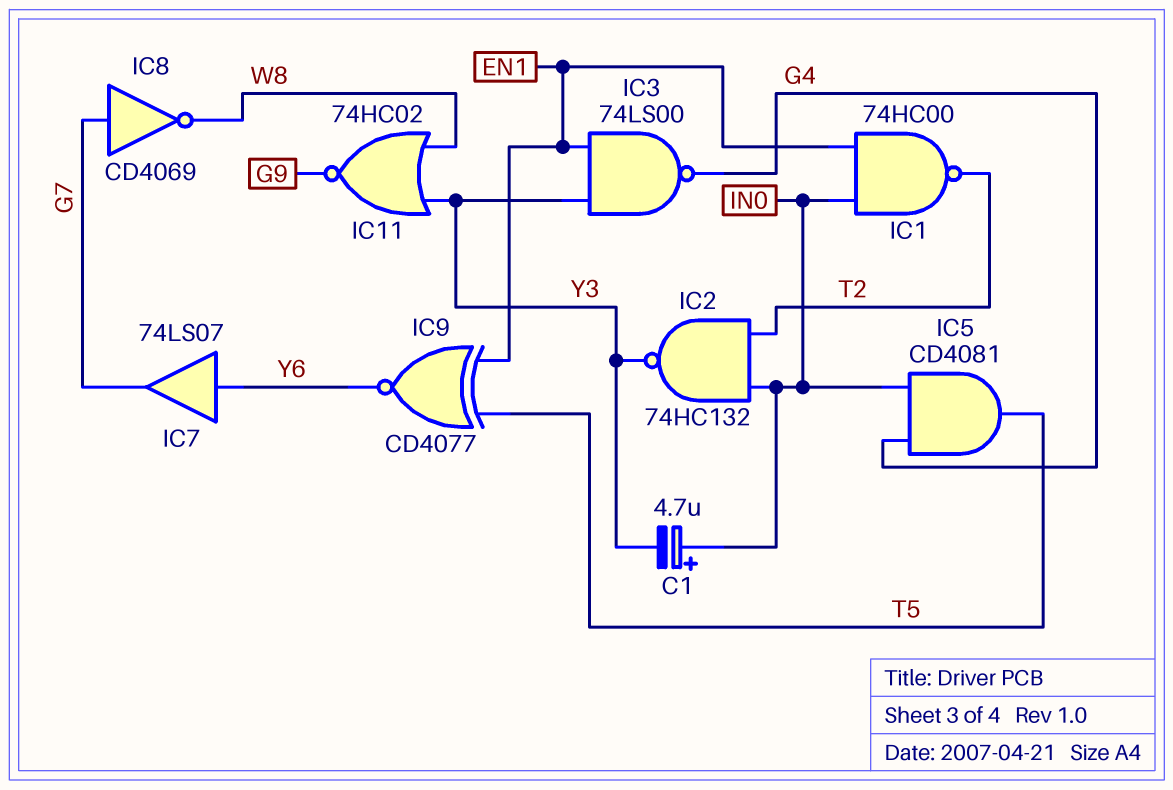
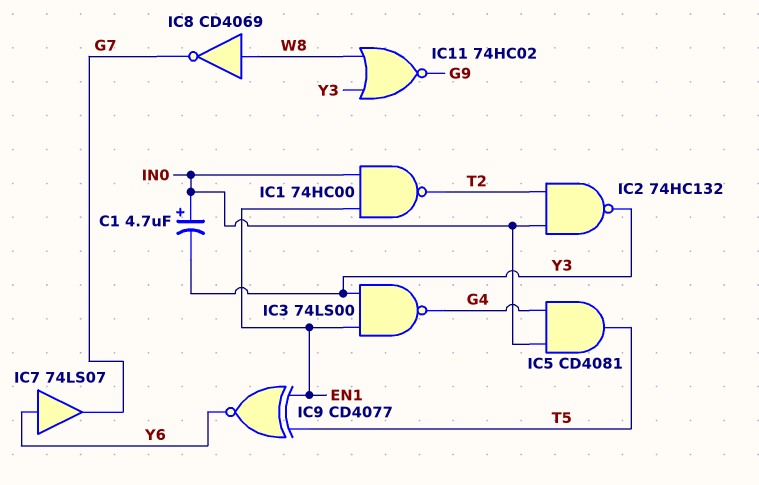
IC8: NOT CD4069 (in G7, out W8) -> NOT CD4069 (in W8, out G7)

